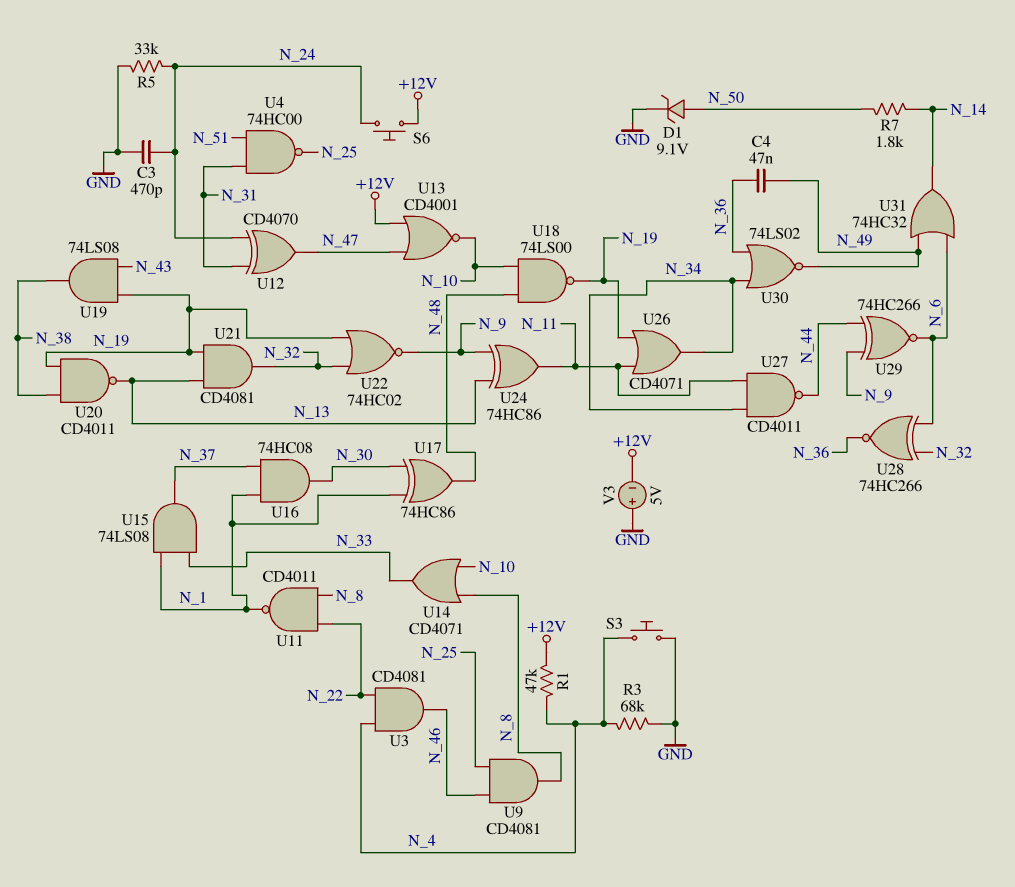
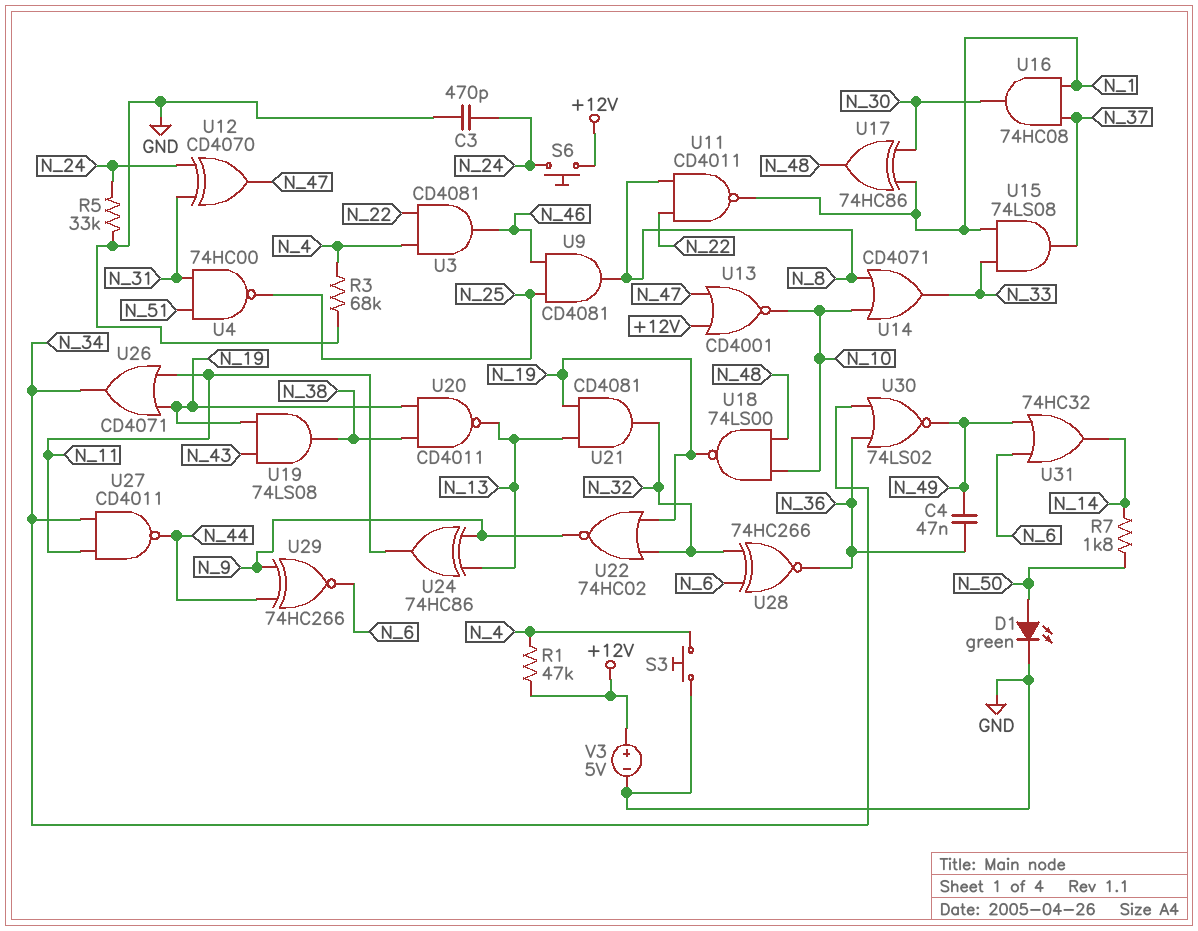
D1: zener 9.1V (A N_50, K GND) -> LED green (A N_50, K GND)
V3: 5V (plus GND, minus +12V) -> 5V (plus +12V, minus GND)

